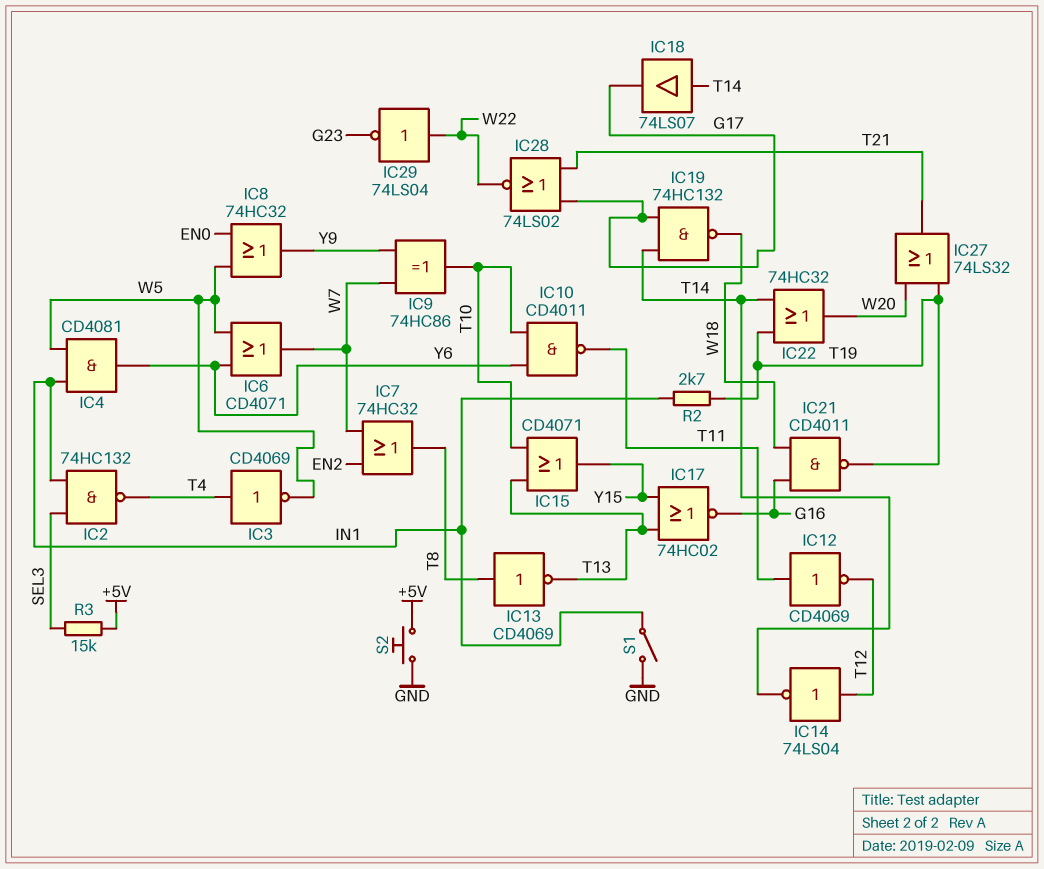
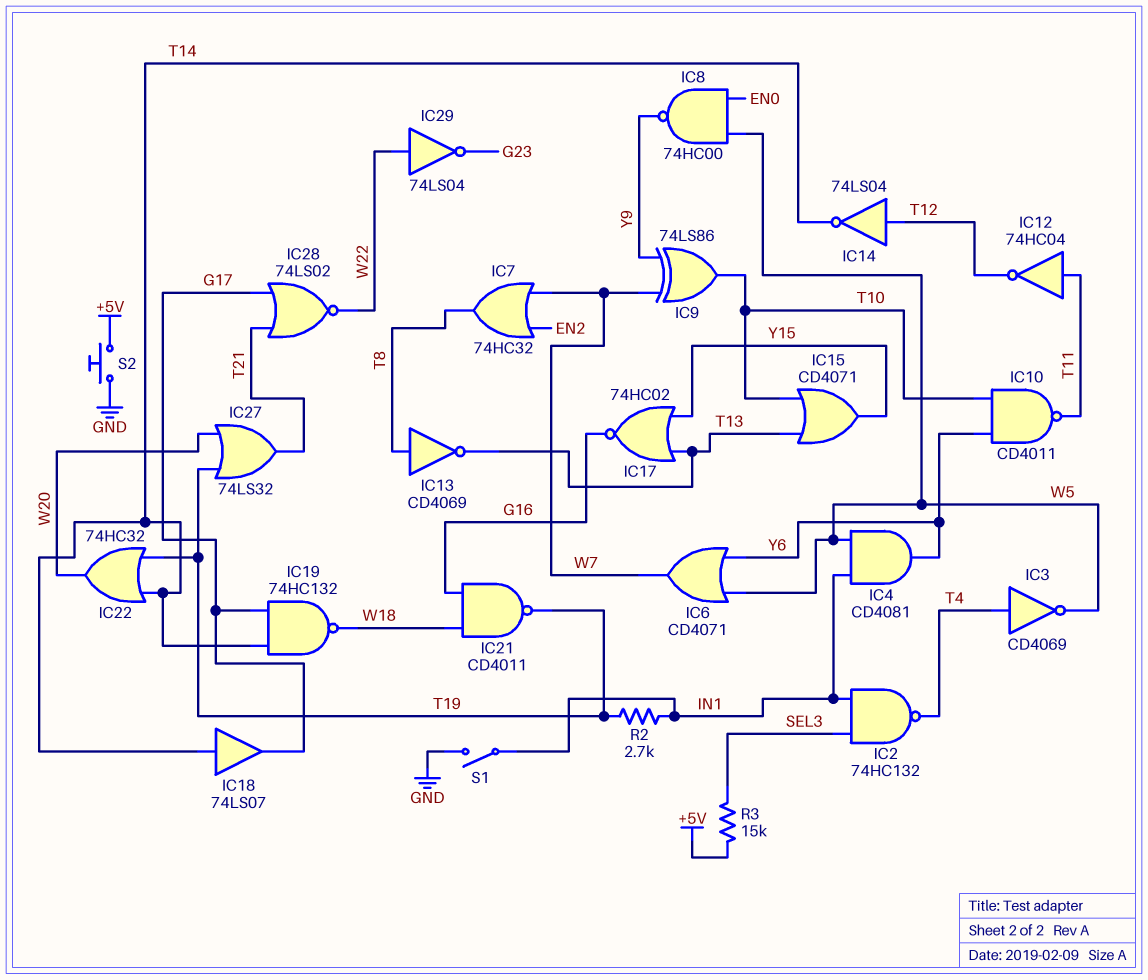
IC8: OR 74HC32 (in EN0, in W5, out Y9) -> NAND 74HC00 (in EN0, in W5, out Y9)
IC9: XOR 74HC86 (in W7, in Y9, out T10) -> XOR 74LS86 (in W7, in Y9, out T10)
IC12: NOT CD4069 (in T11, out T12) -> NOT 74HC04 (in T11, out T12)

